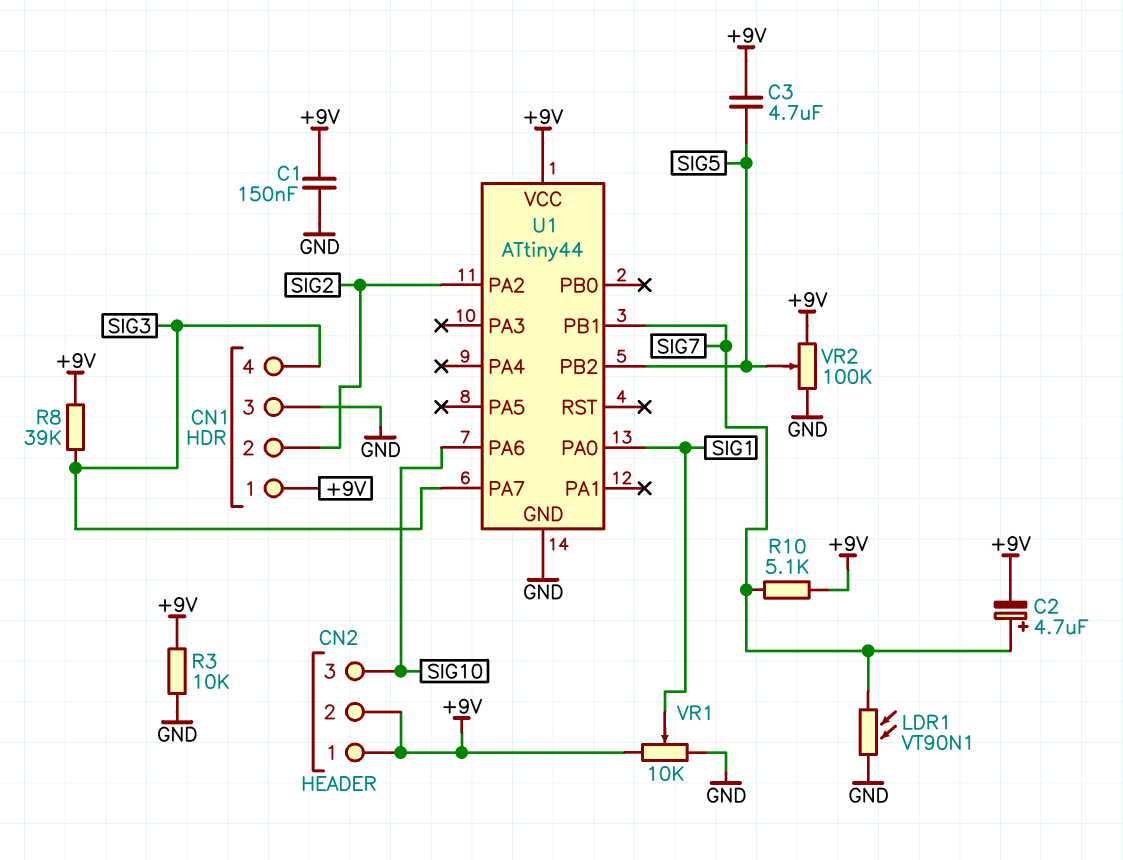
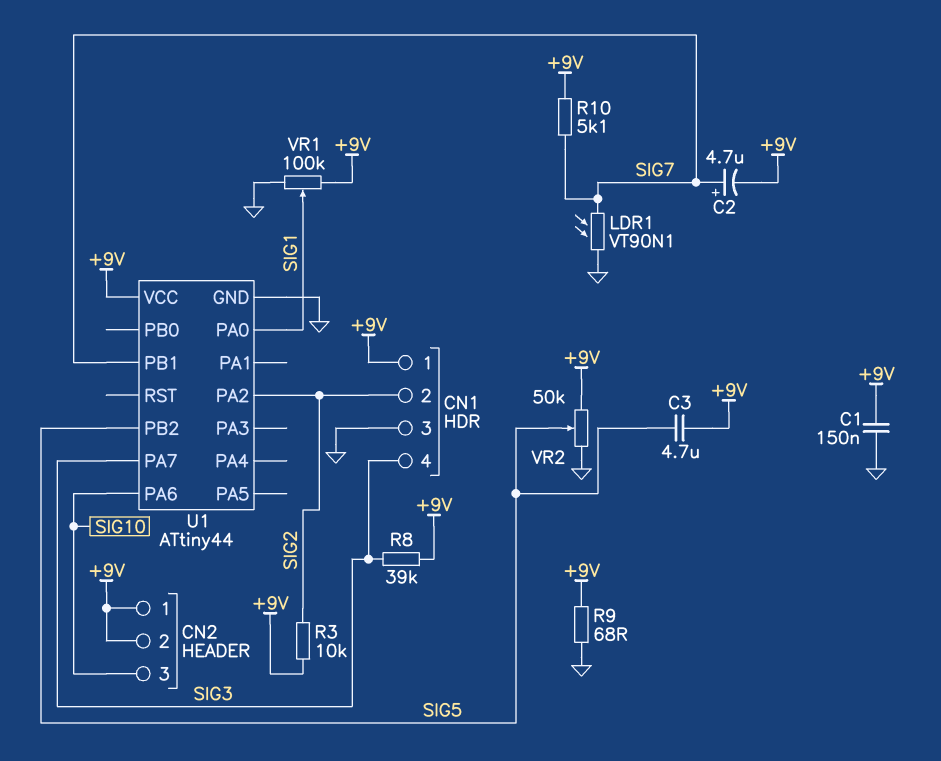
R3: 10k (+9V, GND) -> 10k (+9V, SIG2)
R9: none -> 68 (+9V, GND)
VR1: 10k (+9V, GND, wiper SIG1) -> 100k (+9V, GND, wiper SIG1)
VR2: 100k (+9V, GND, wiper SIG5) -> 50k (+9V, GND, wiper SIG5)

